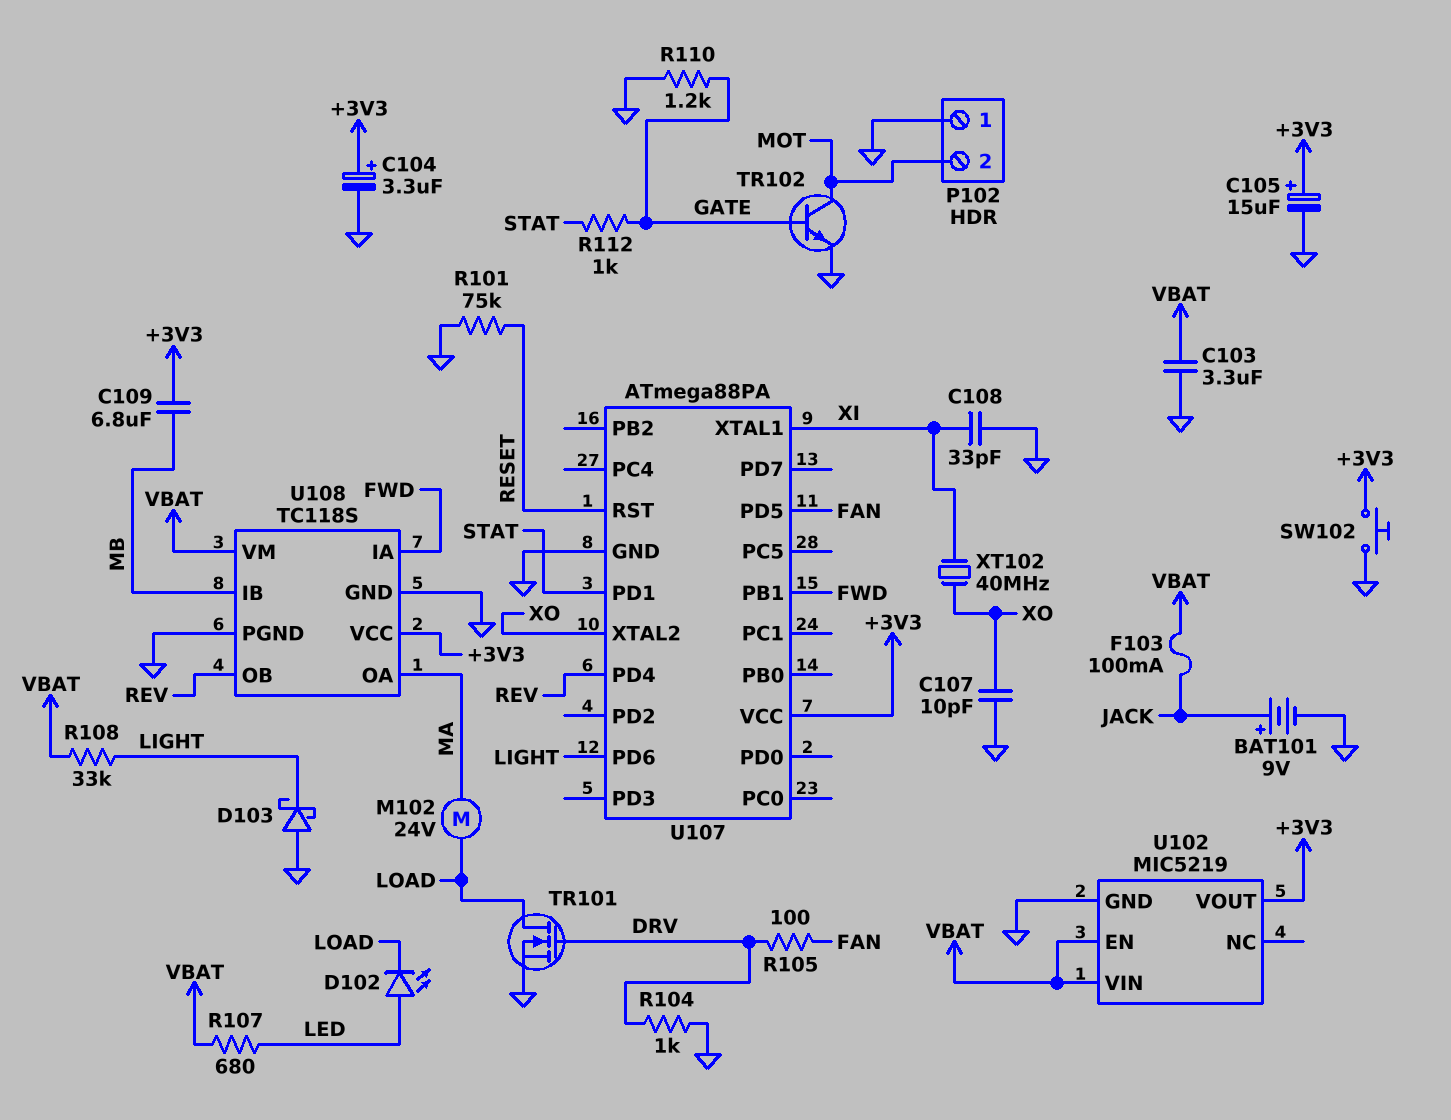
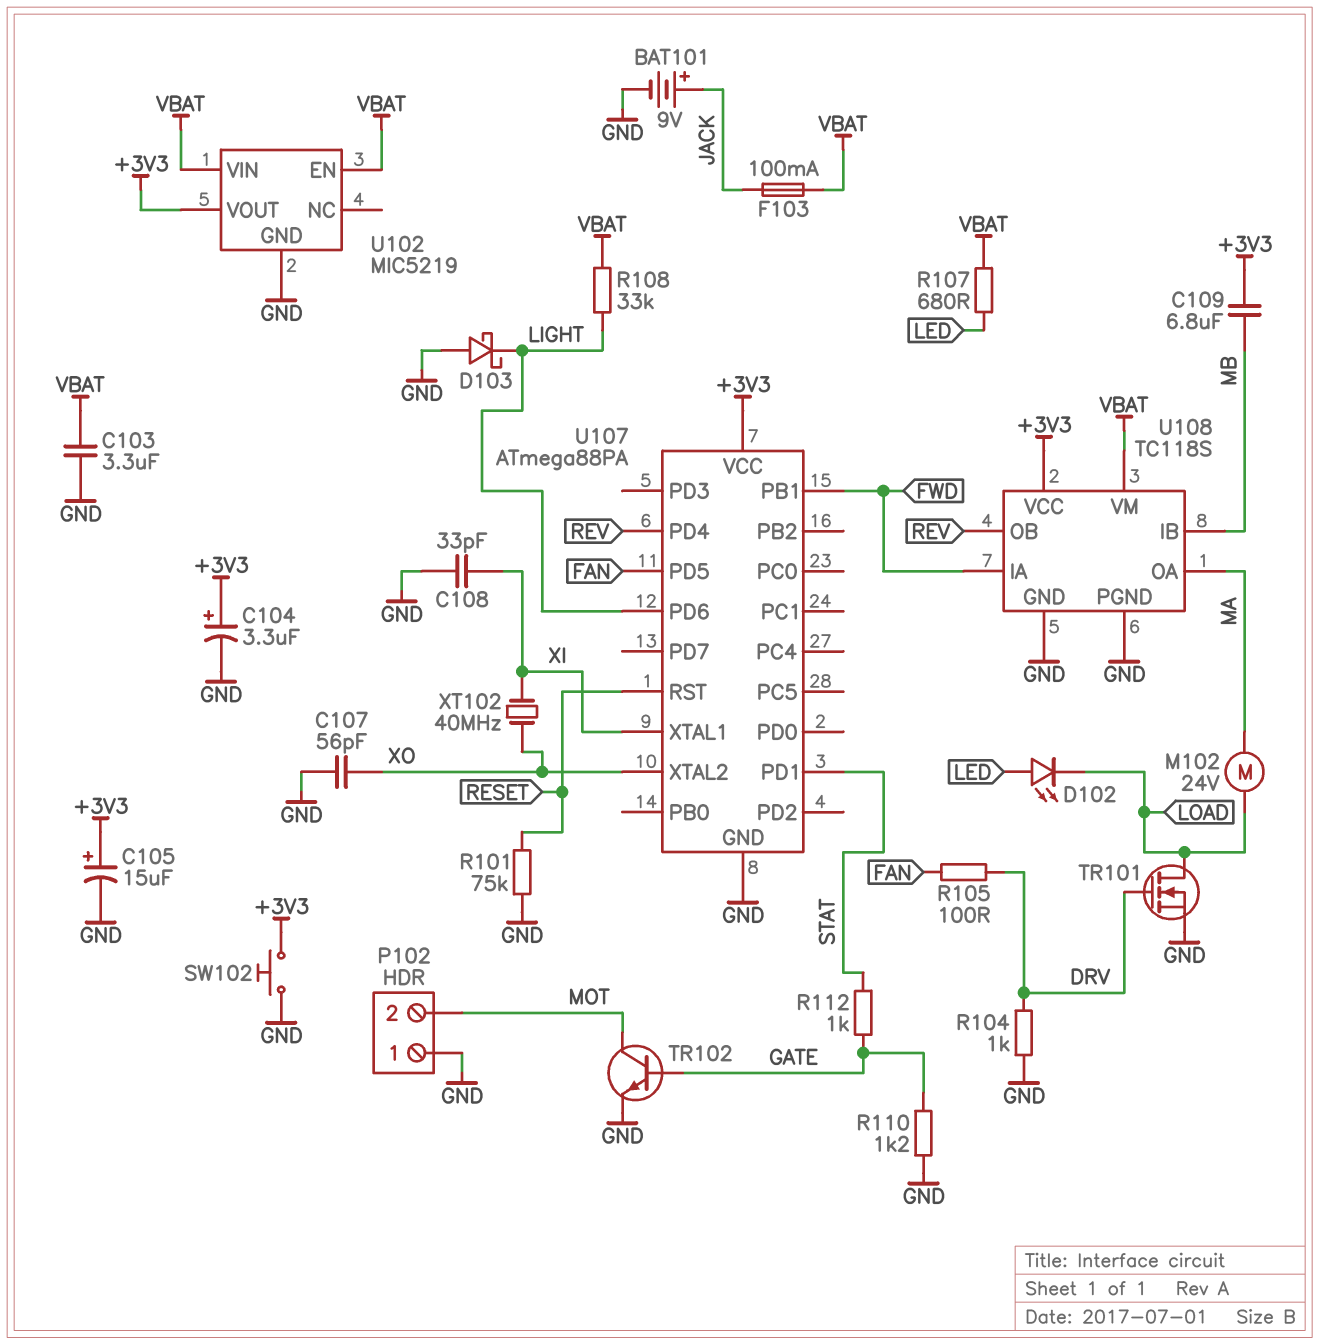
C107: 10pF (GND, XO) -> 56pF (GND, XO)

